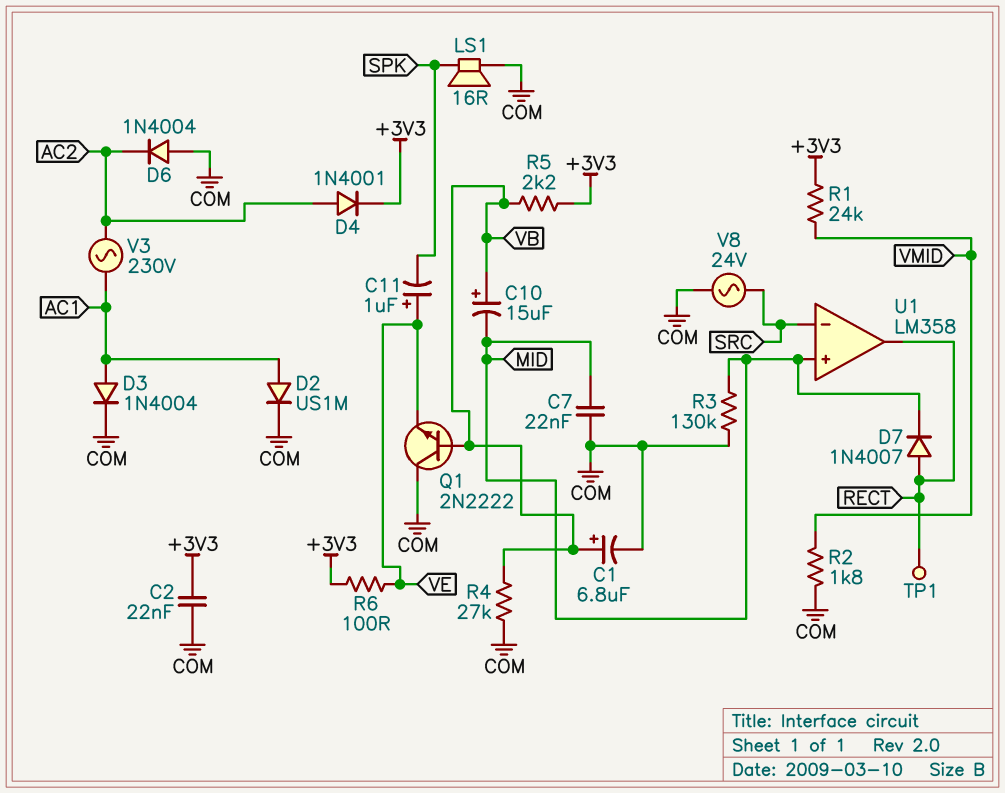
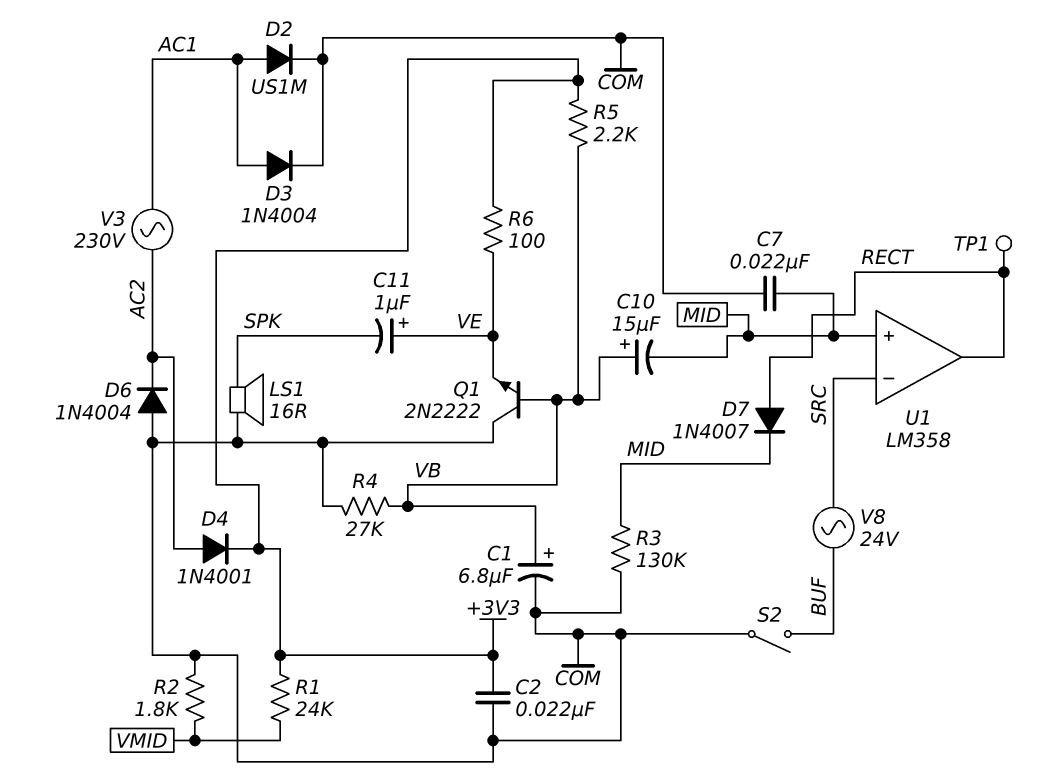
S2: none -> switch (BUF, COM)
V8: AC 24V (COM, SRC) -> AC 24V (BUF, SRC)

